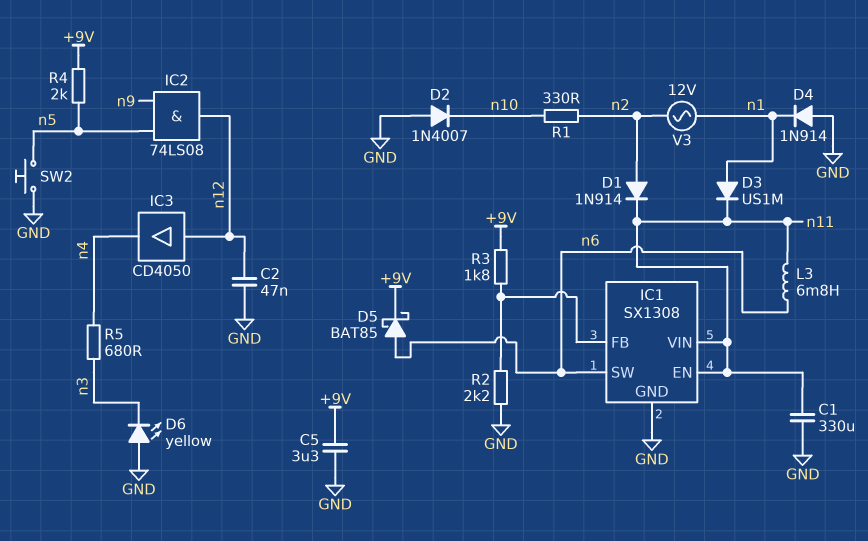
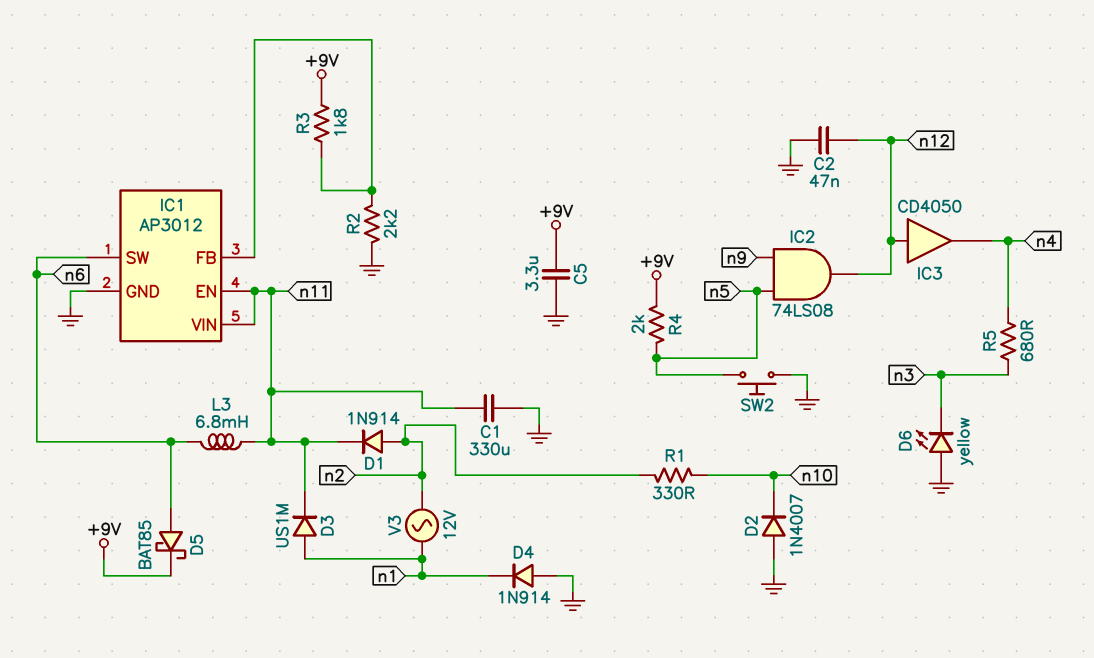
IC1: SX1308 -> AP3012

